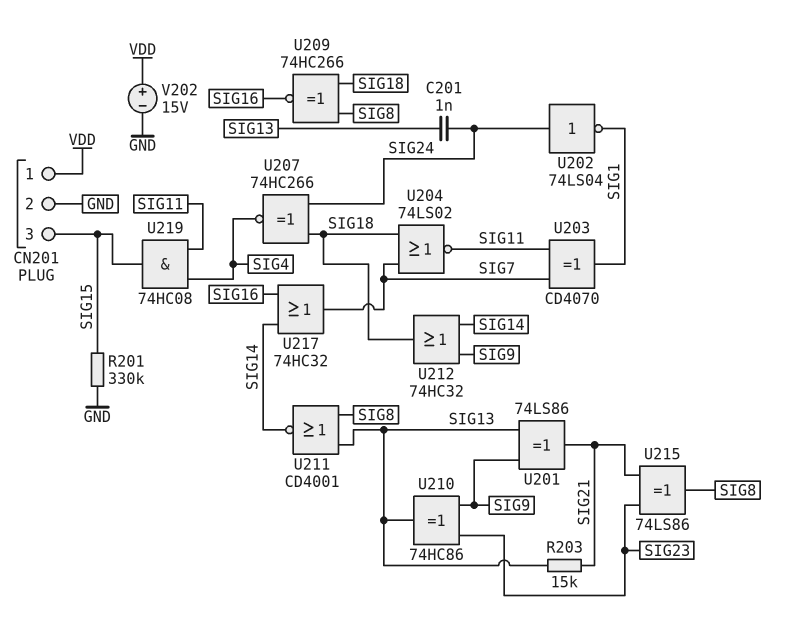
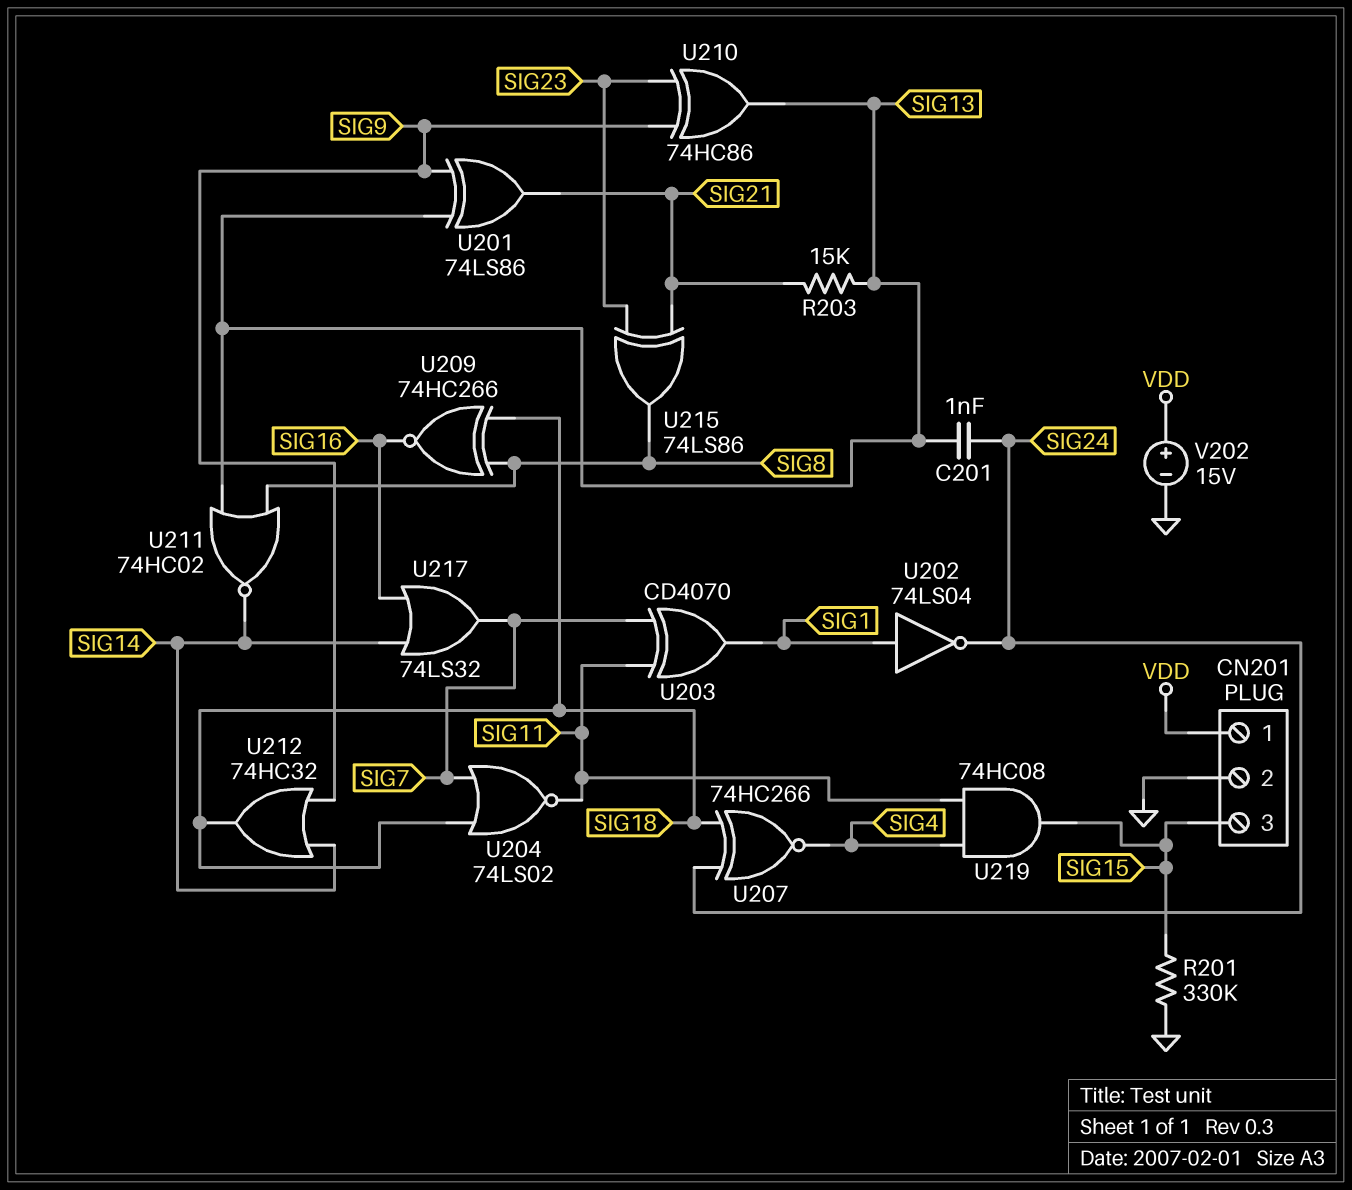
U202: NOT 74LS04 (in SIG24, out SIG1) -> NOT 74LS04 (in SIG1, out SIG24)
U211: NOR CD4001 (in SIG8, in SIG13, out SIG14) -> NOR 74HC02 (in SIG8, in SIG13, out SIG14)
U217: OR 74HC32 (in SIG14, in SIG16, out SIG7) -> OR 74LS32 (in SIG14, in SIG16, out SIG7)

